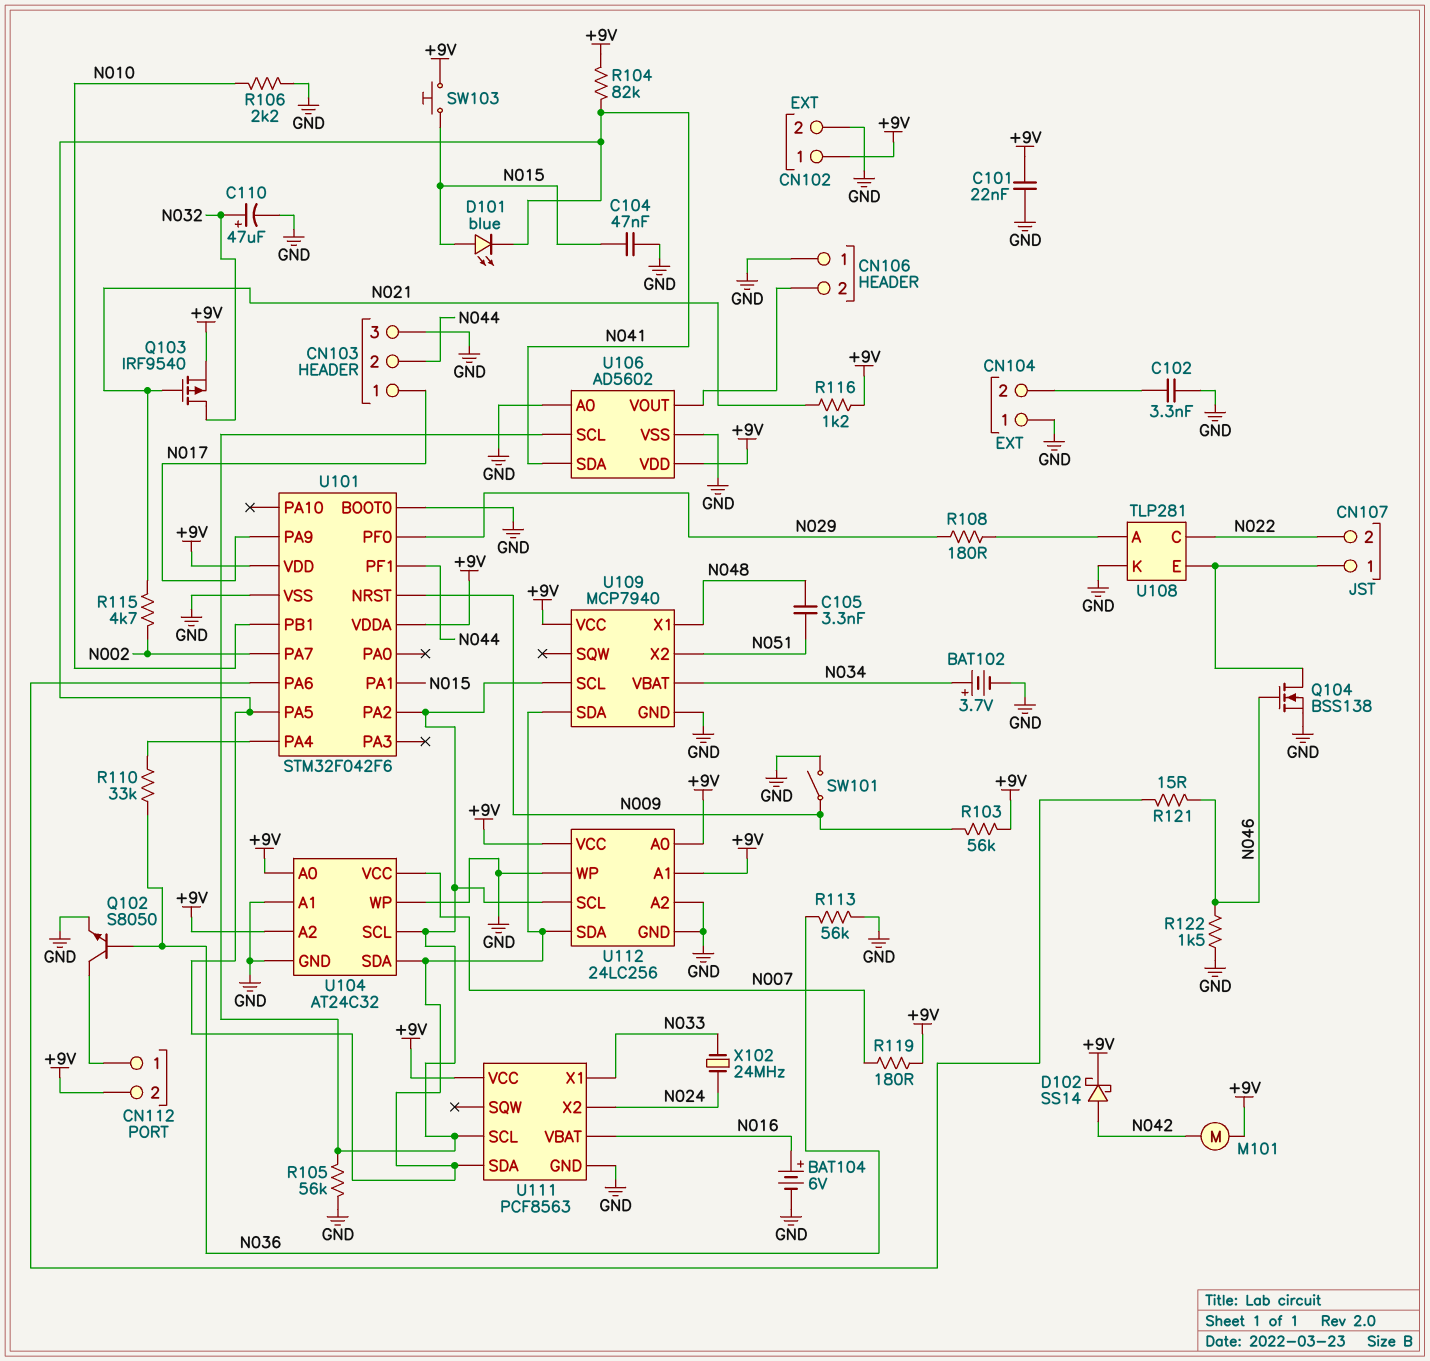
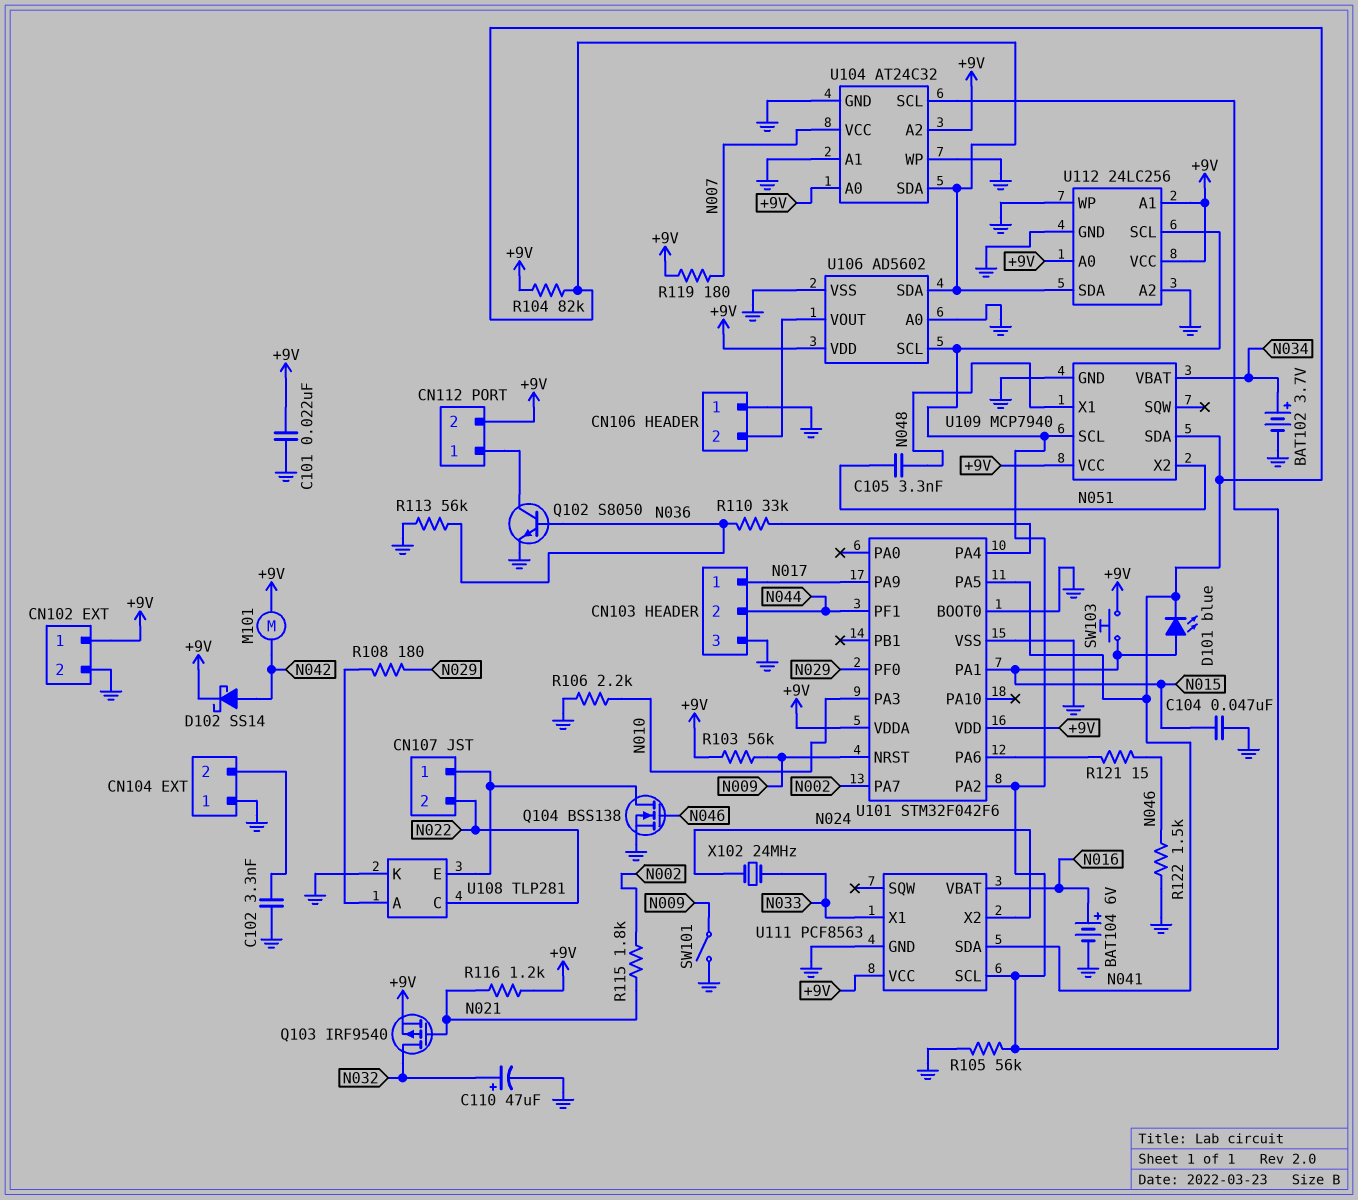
R115: 4.7k (N002, N021) -> 1.8k (N002, N021)
U101 pin PA3: none -> N010
U101 pin PB1: N010 -> none

